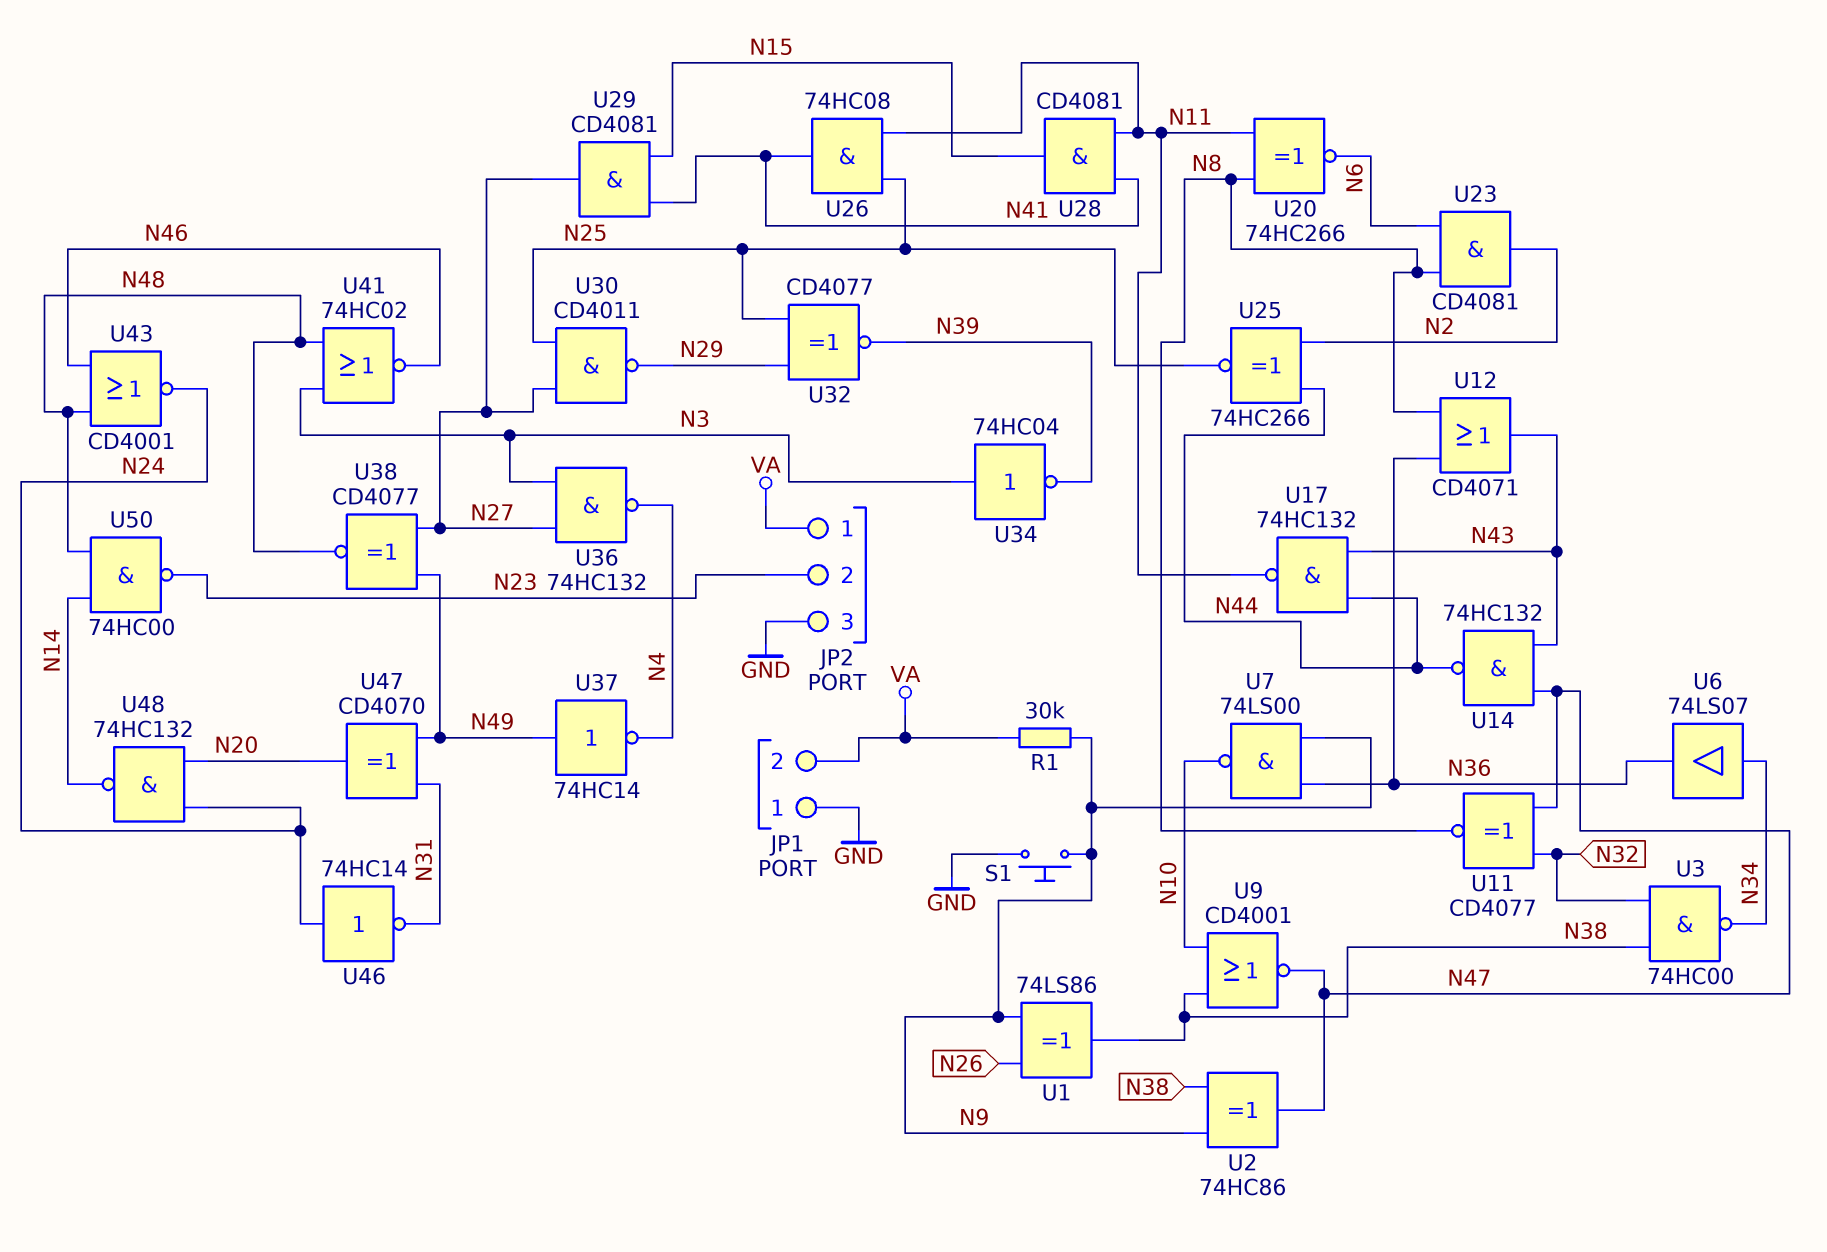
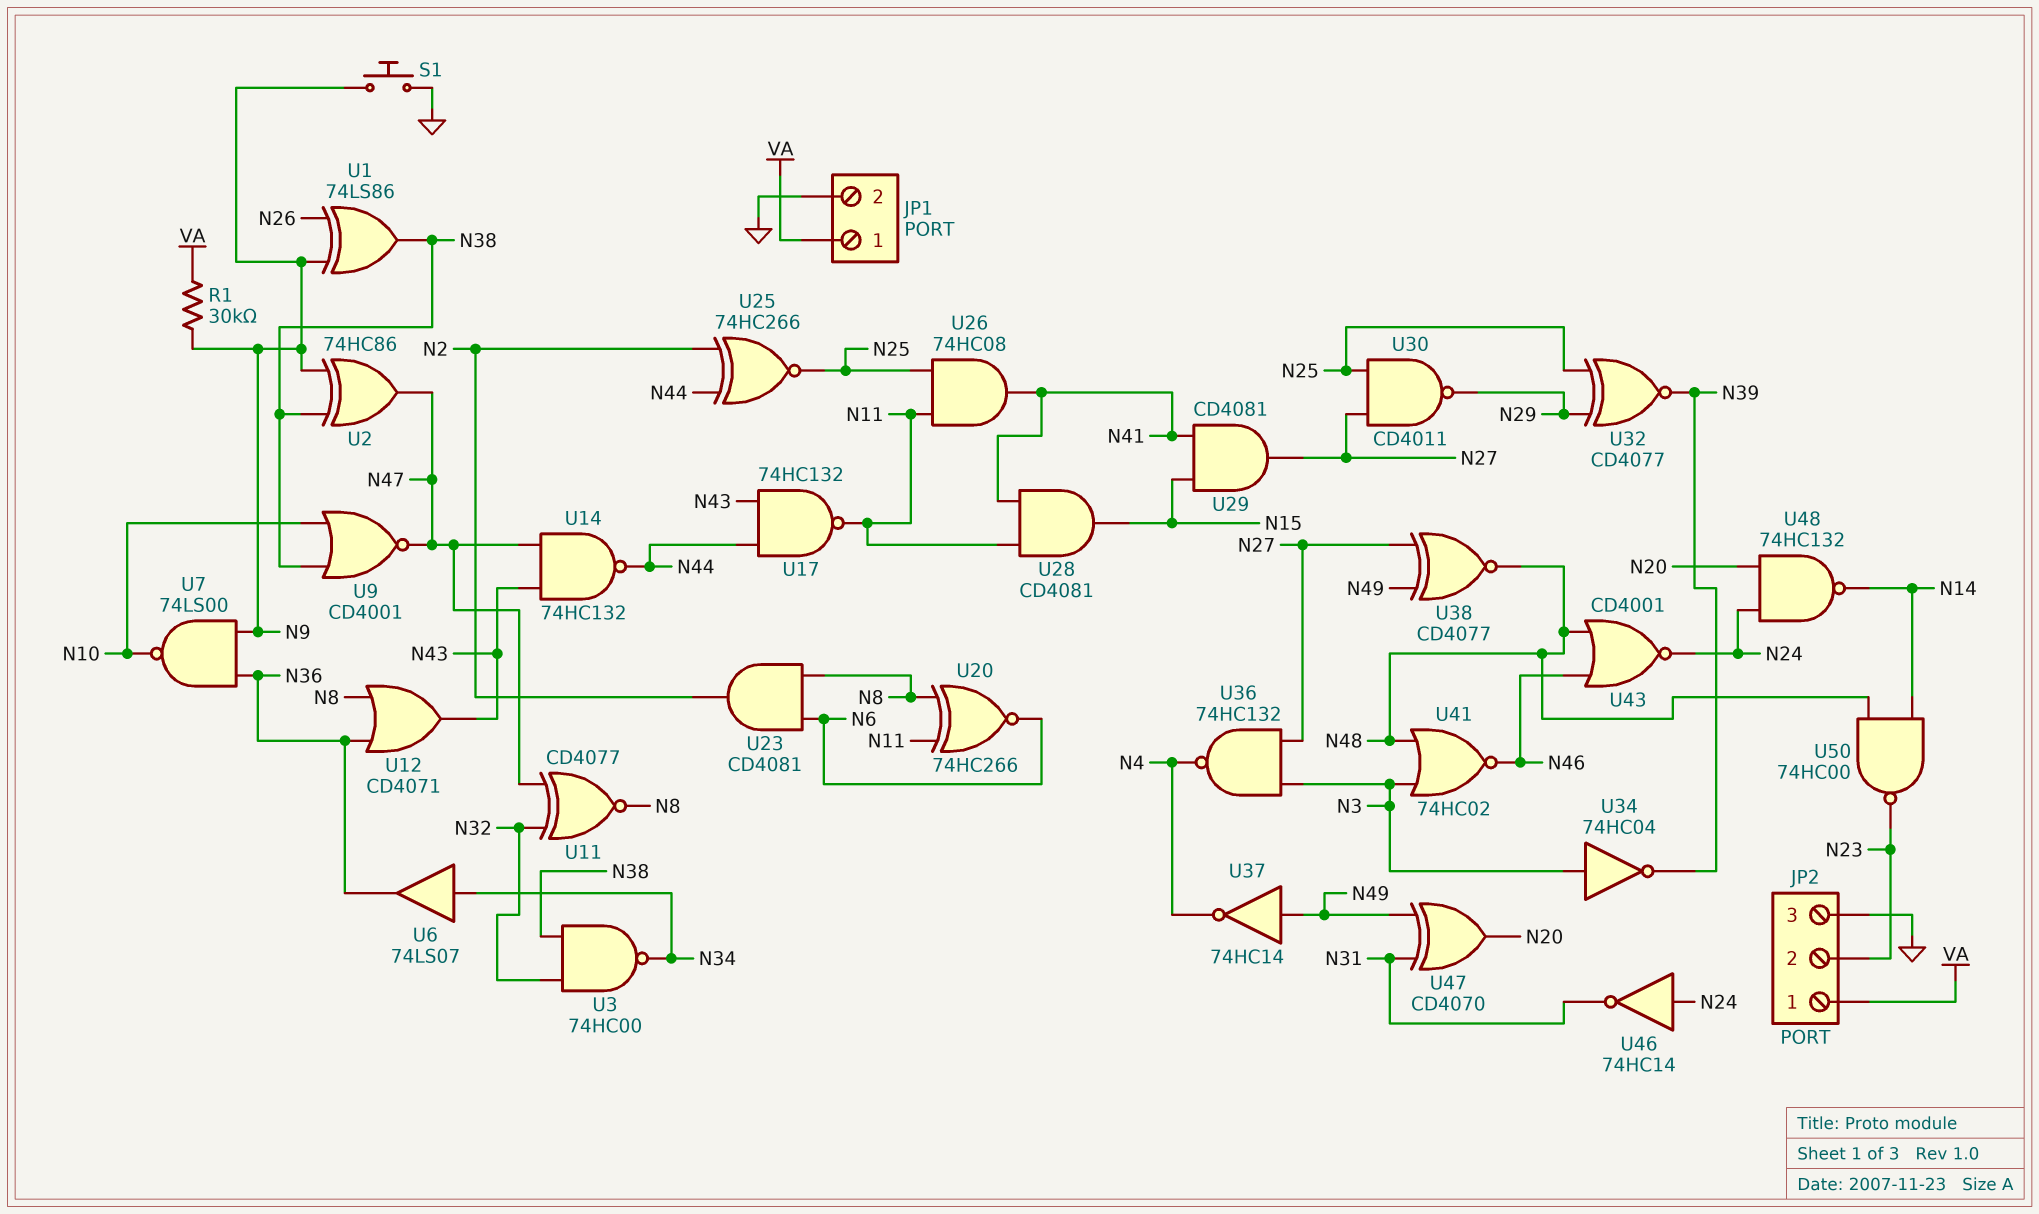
JP1 pin 1: GND -> VA
JP1 pin 2: VA -> GND

